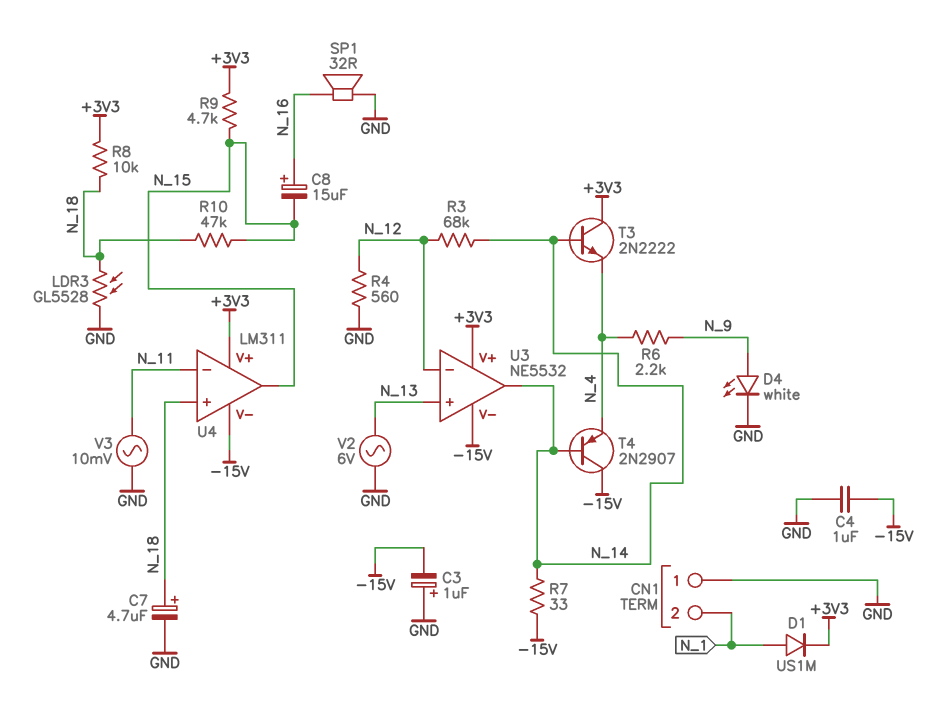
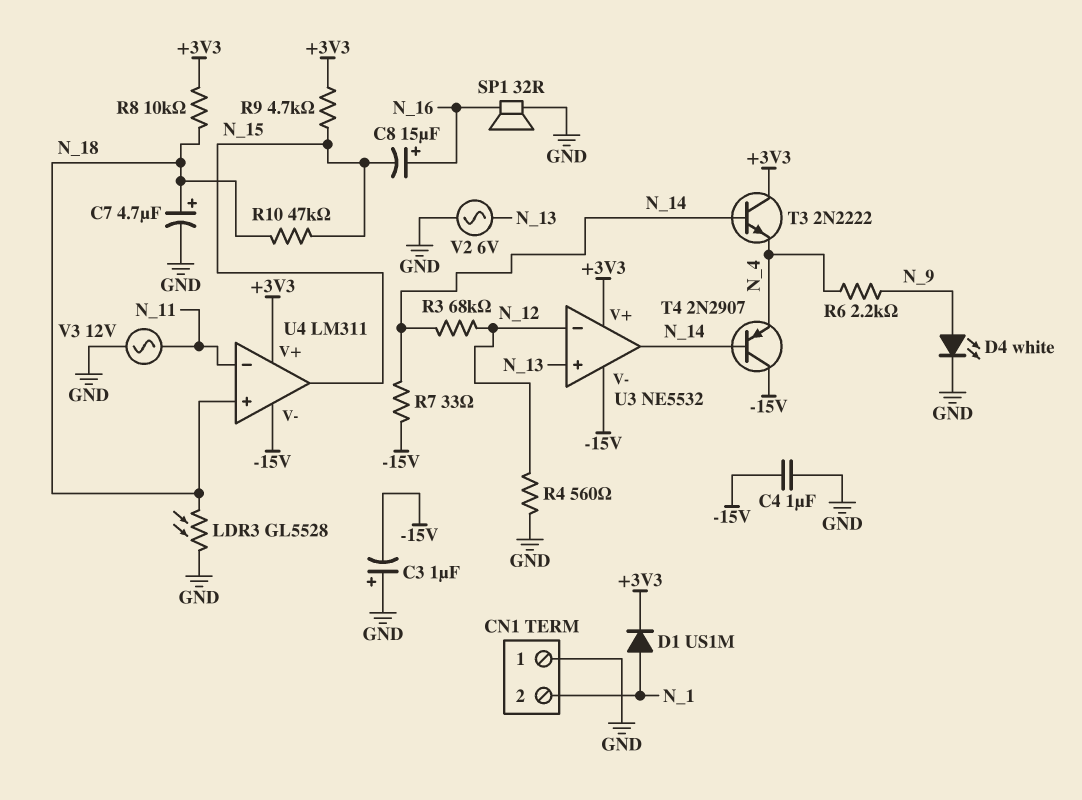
V3: AC 10mV (GND, N_11) -> AC 12V (GND, N_11)

